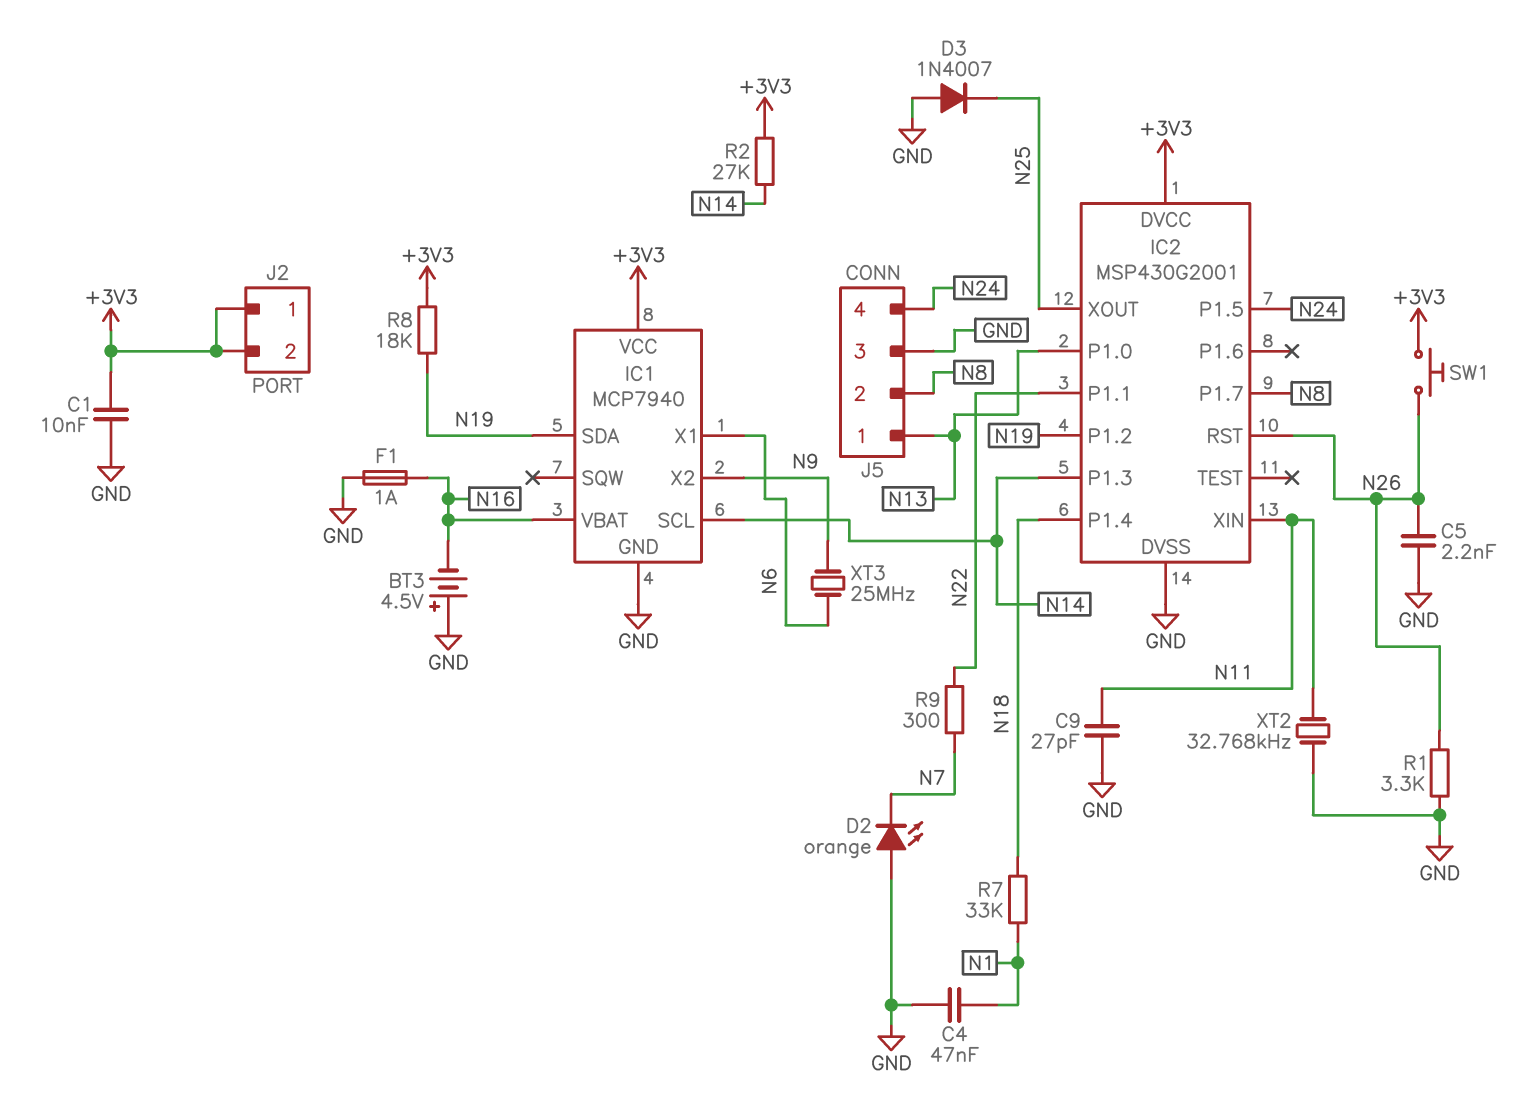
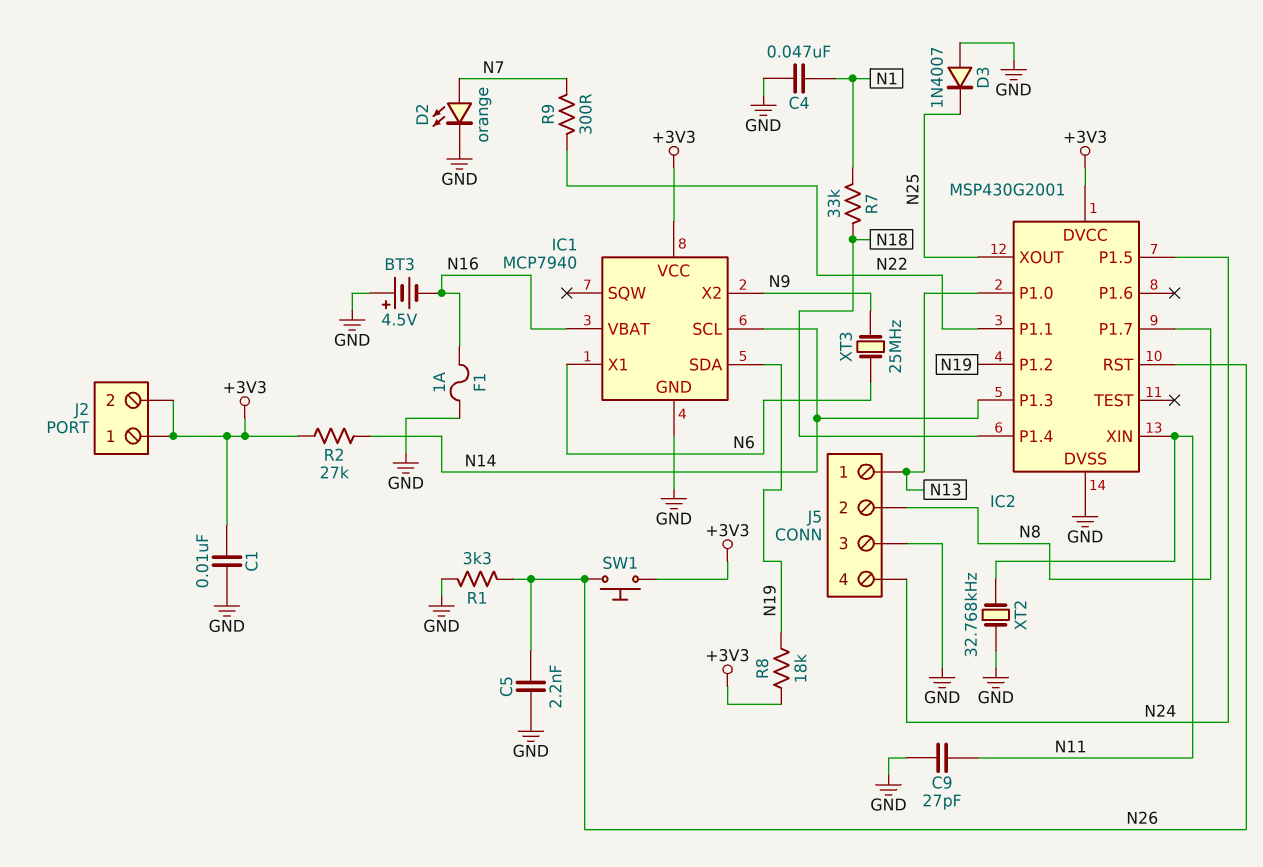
D2: LED orange (A GND, K N7) -> LED orange (A N7, K GND)

